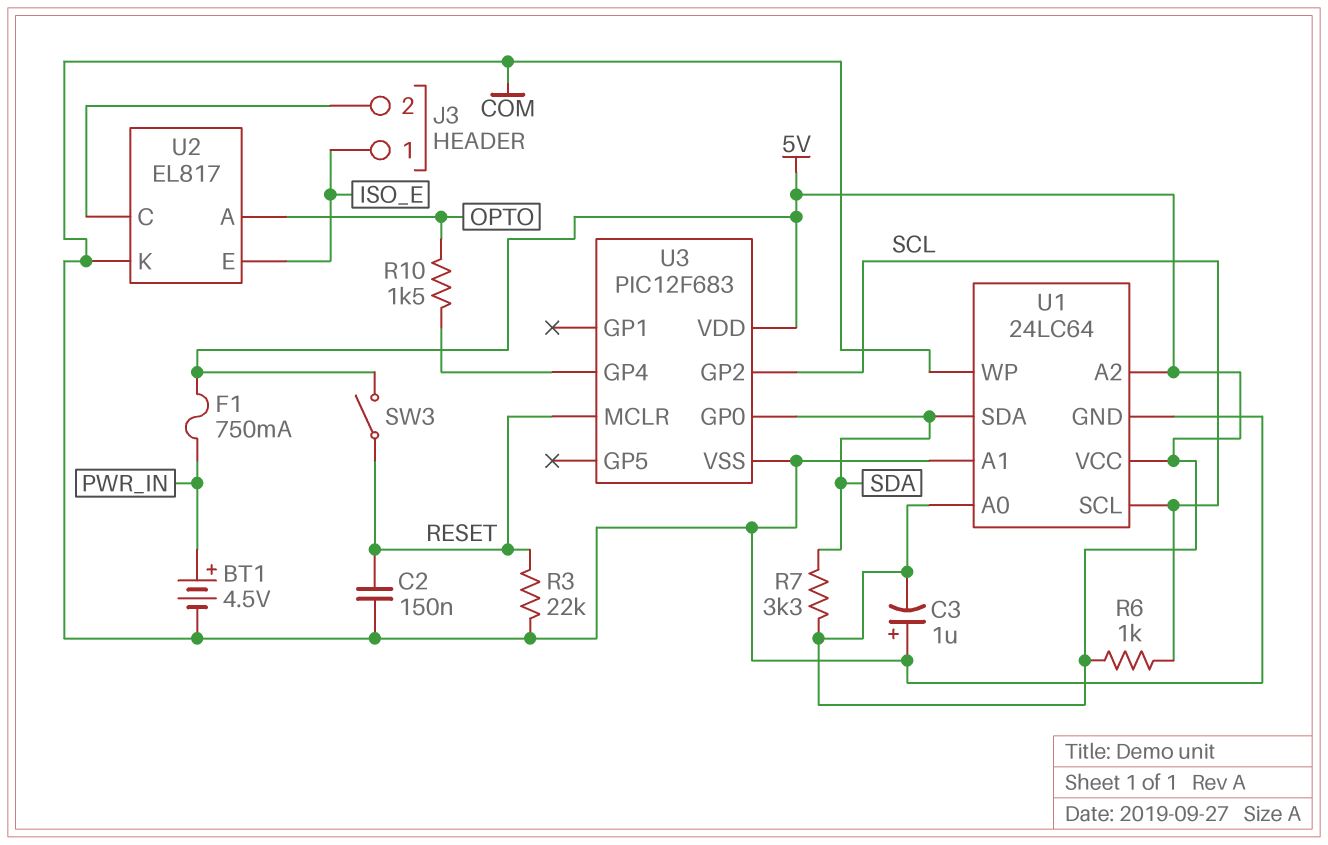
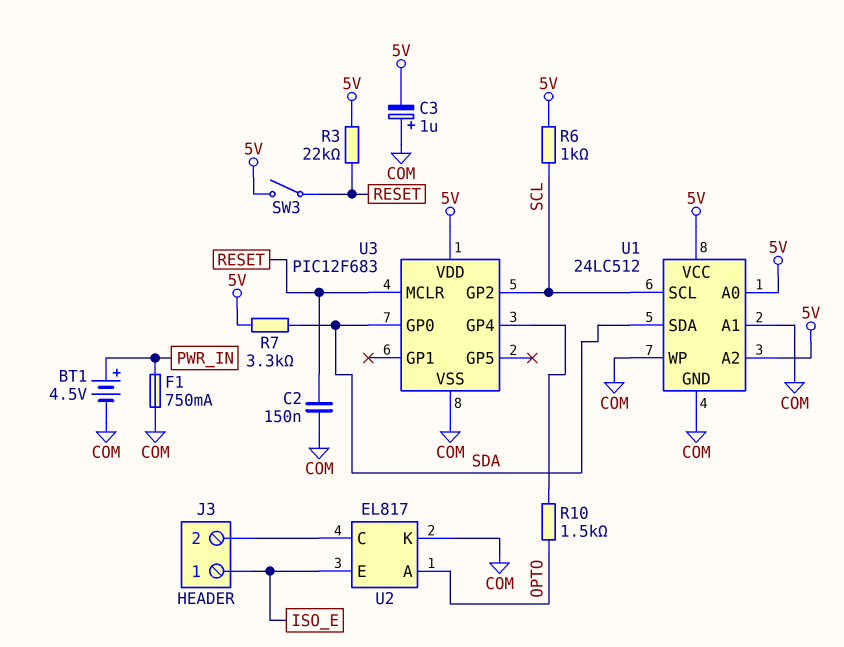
F1: 750mA (5V, PWR_IN) -> 750mA (COM, PWR_IN)
R3: 22k (COM, RESET) -> 22k (5V, RESET)
U1: 24LC64 -> 24LC512

